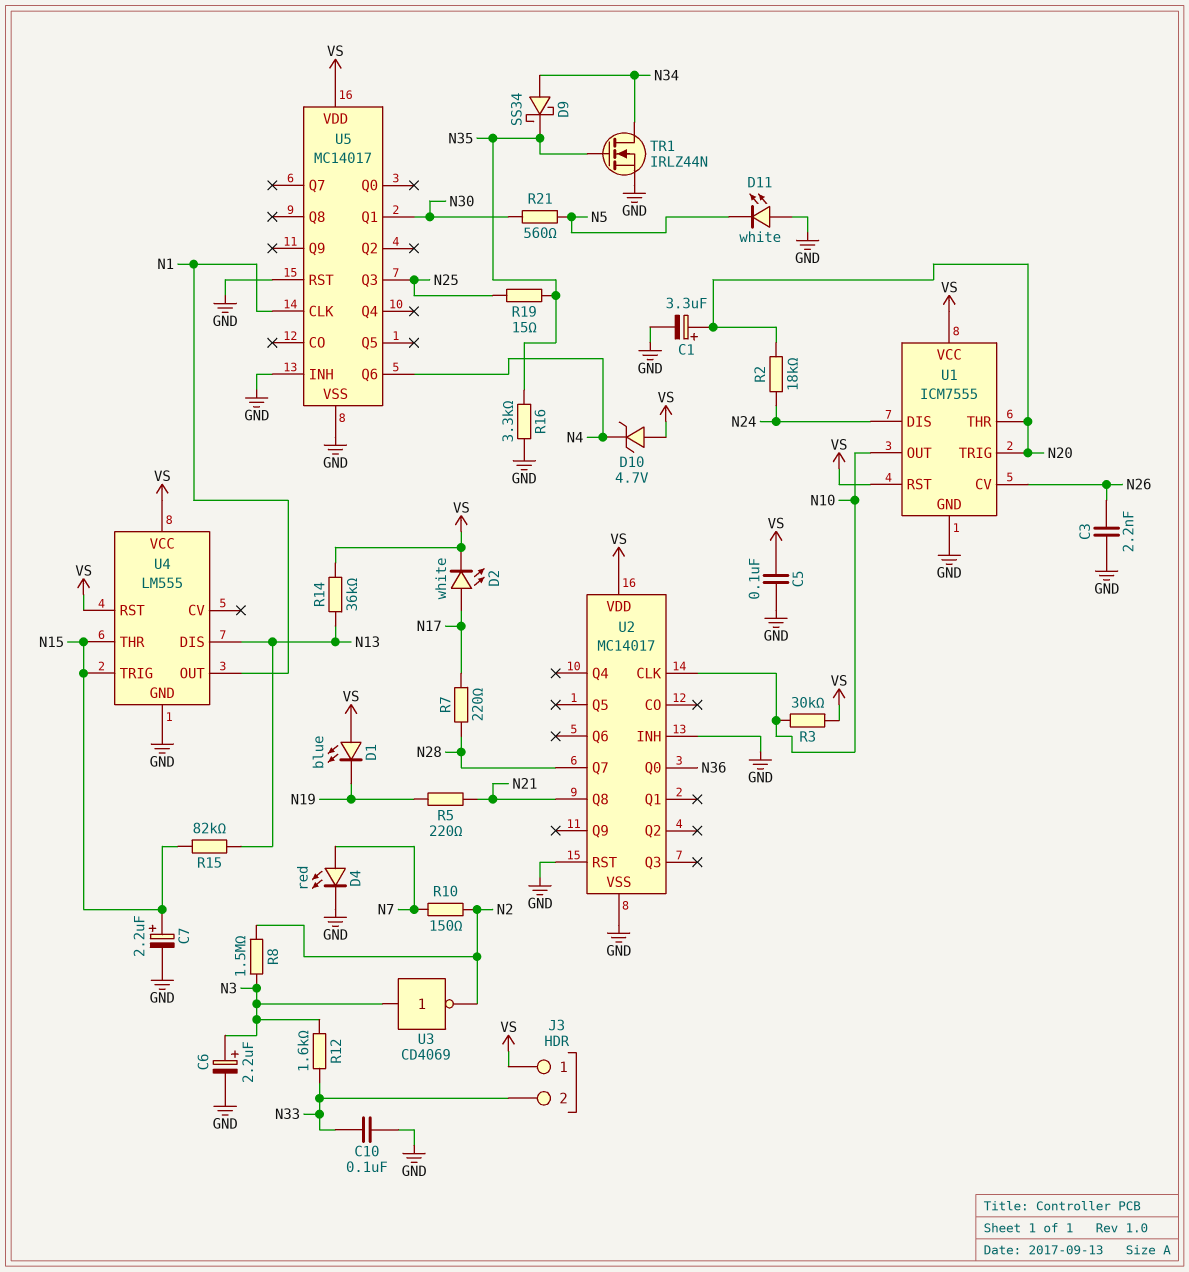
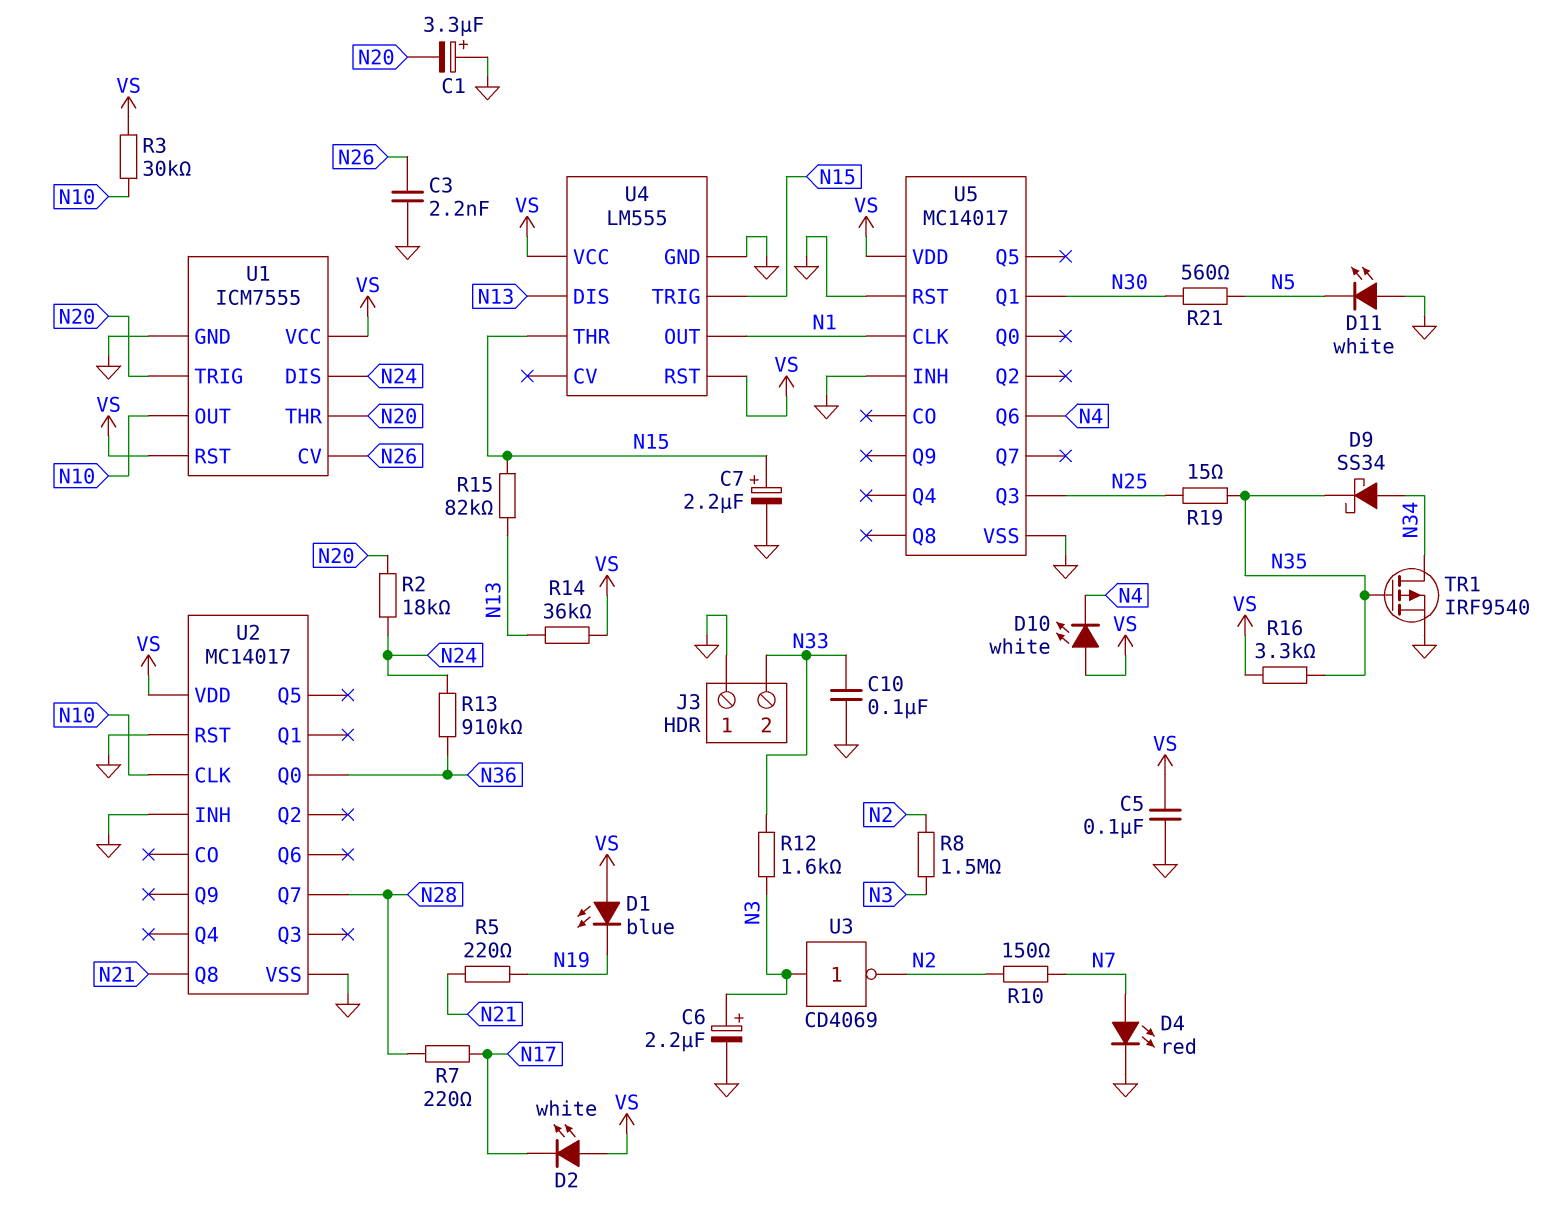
C1: 3.3uF (plus N20, minus GND) -> 3.3uF (plus GND, minus N20)
D2: LED white (A N17, K VS) -> LED white (A VS, K N17)
D10: zener 4.7V (A VS, K N4) -> LED white (A VS, K N4)
J3 pin 1: VS -> GND
R13: none -> 910k (N24, N36)
R16: 3.3k (GND, N35) -> 3.3k (N35, VS)
TR1: NMOS IRLZ44N (G N35, D N34, S GND) -> PMOS IRF9540 (G N35, D N34, S GND)

